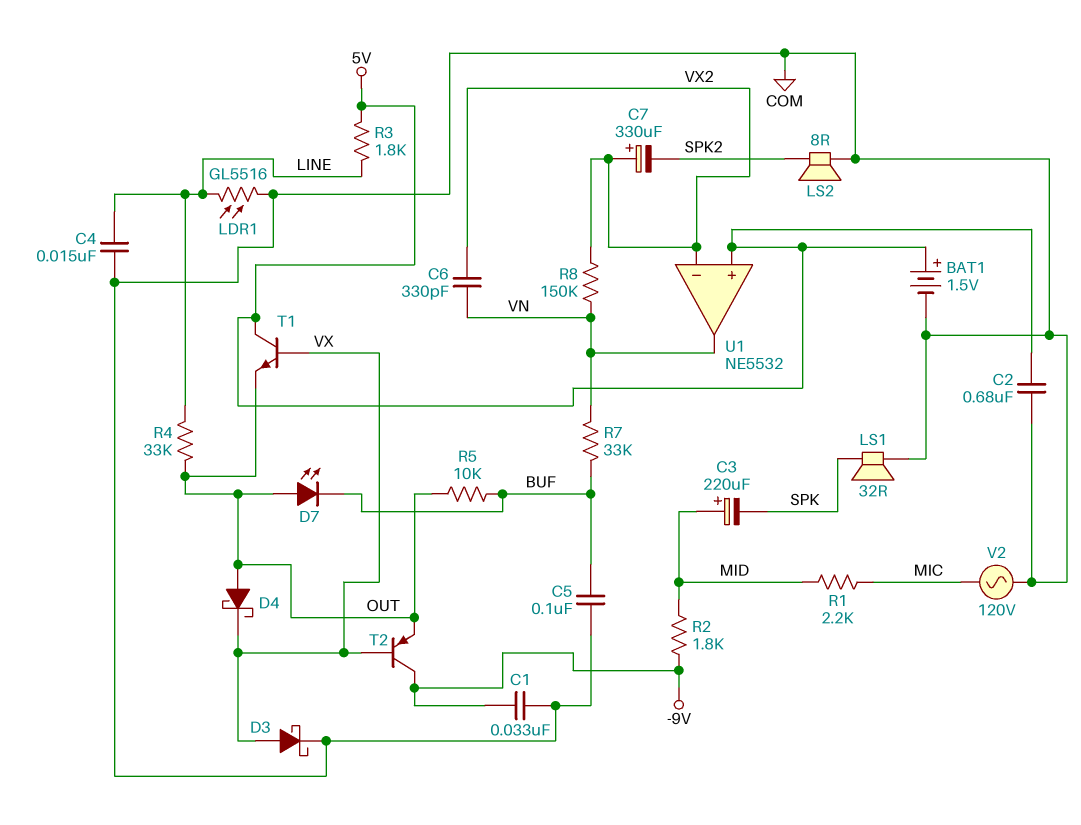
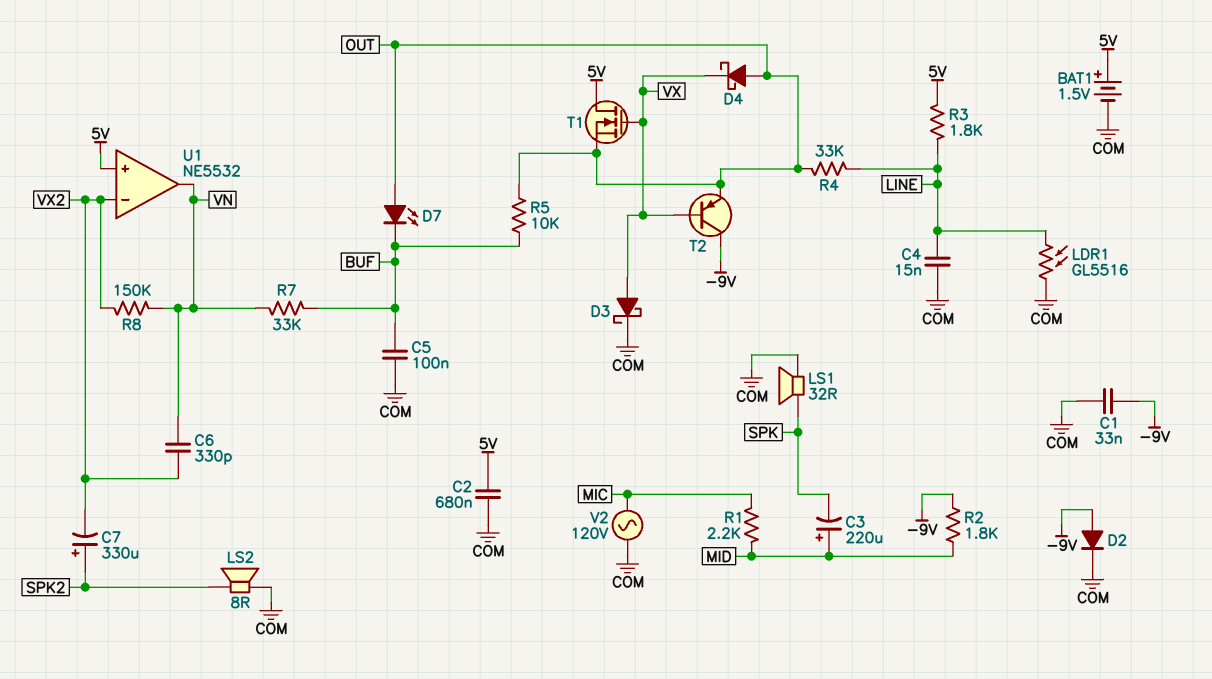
C7: 330uF (plus VX2, minus SPK2) -> 330uF (plus SPK2, minus VX2)
D2: none -> diode (A -9V, K COM)
T1: NPN (B VX, C 5V, E OUT) -> NMOS (G VX, D 5V, S OUT)

